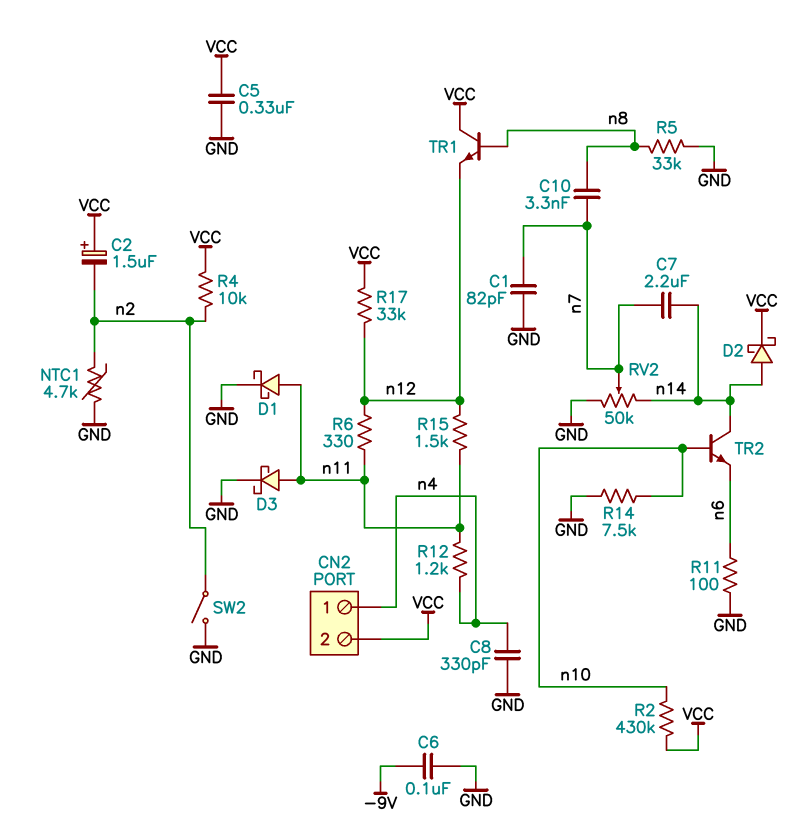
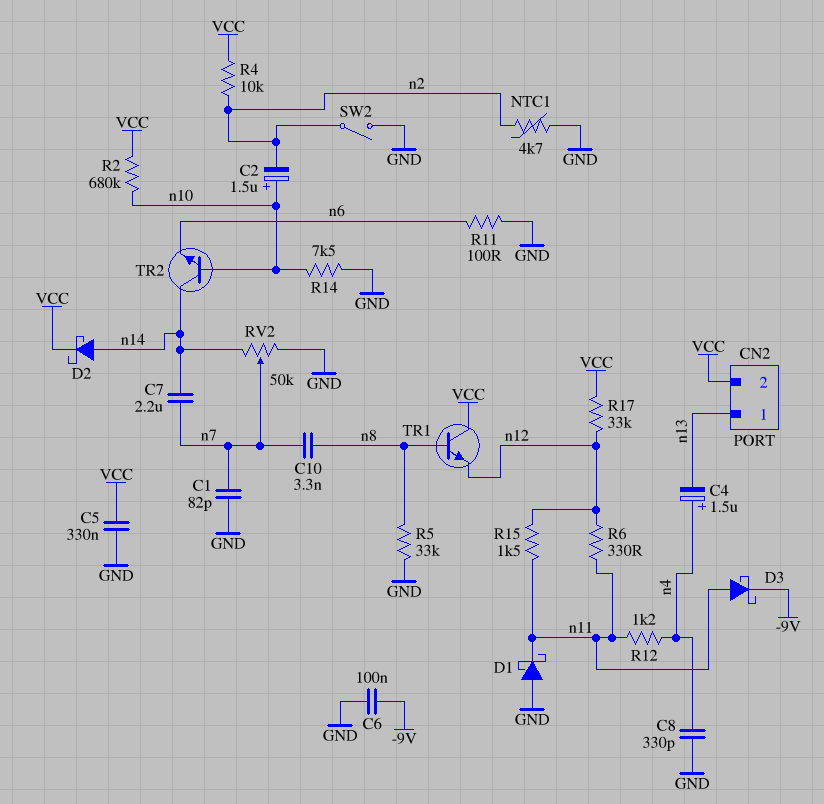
C2: 1.5uF (plus VCC, minus n2) -> 1.5uF (plus n10, minus n2)
C4: none -> 1.5uF (plus n4, minus n13)
CN2 pin 1: n4 -> n13
D1: schottky (A n11, K GND) -> schottky (A GND, K n11)
D3: schottky (A n11, K GND) -> schottky (A n11, K -9V)
R2: 430k (VCC, n10) -> 680k (VCC, n10)

